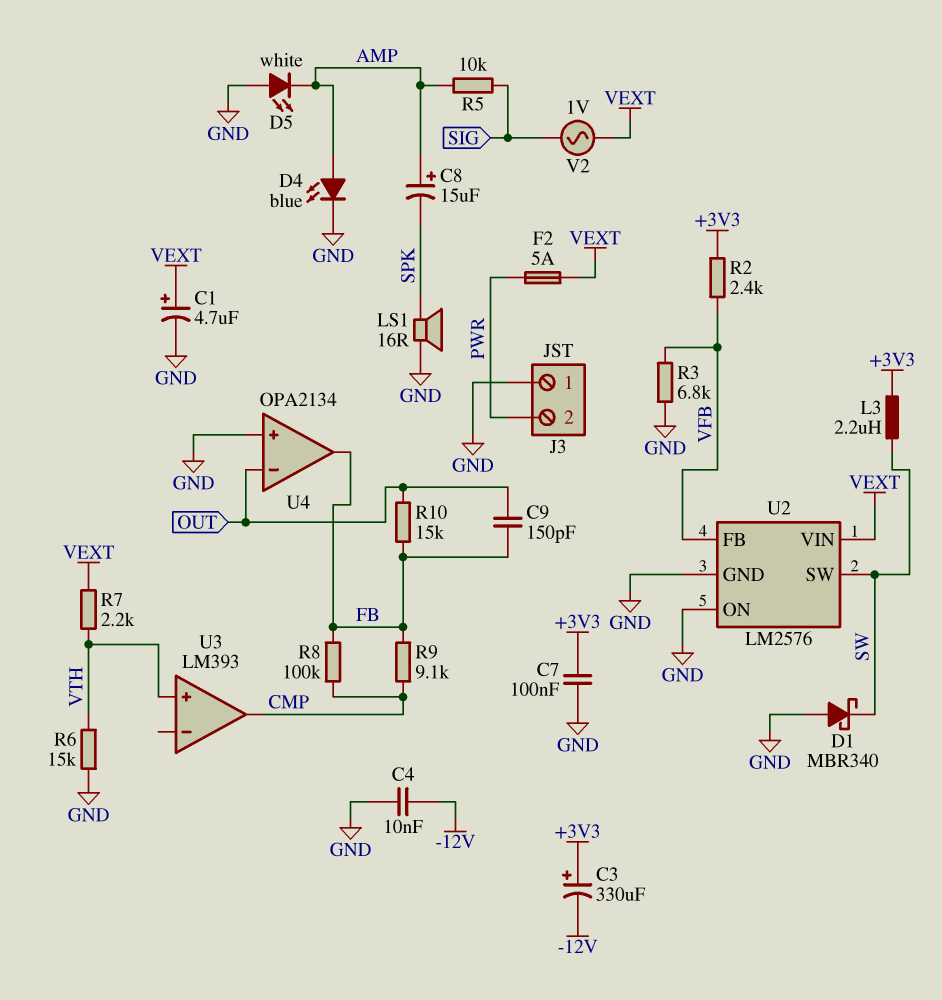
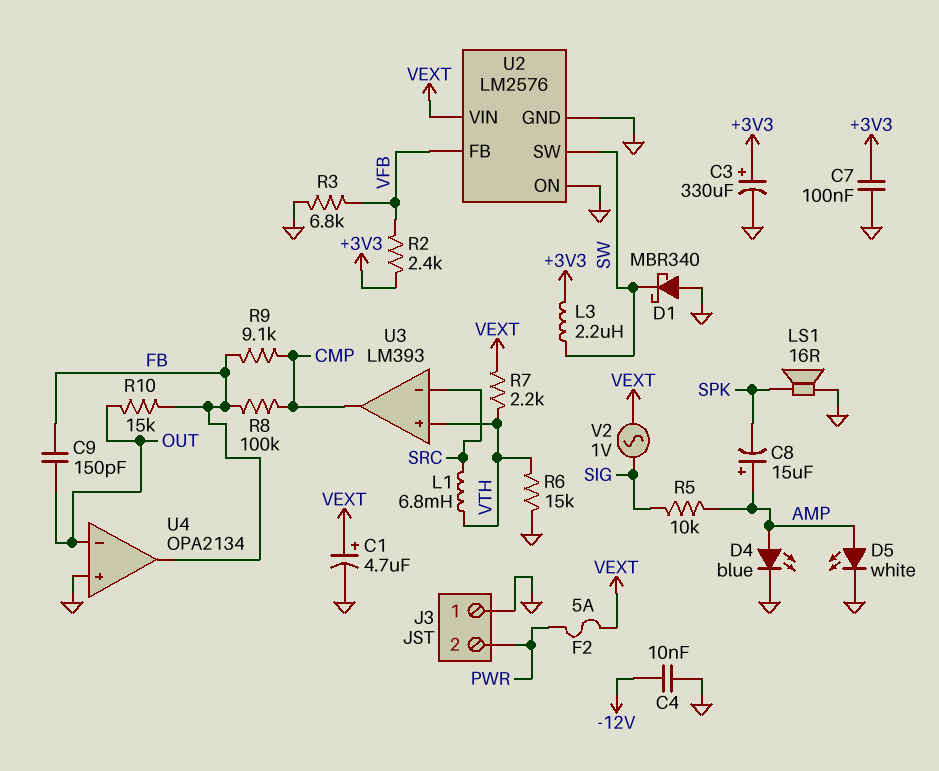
C3: 330uF (plus +3V3, minus -12V) -> 330uF (plus +3V3, minus GND)
D5: LED white (A GND, K AMP) -> LED white (A AMP, K GND)
L1: none -> 6.8mH (SRC, VTH)
U3 pin in-: none -> SRC

